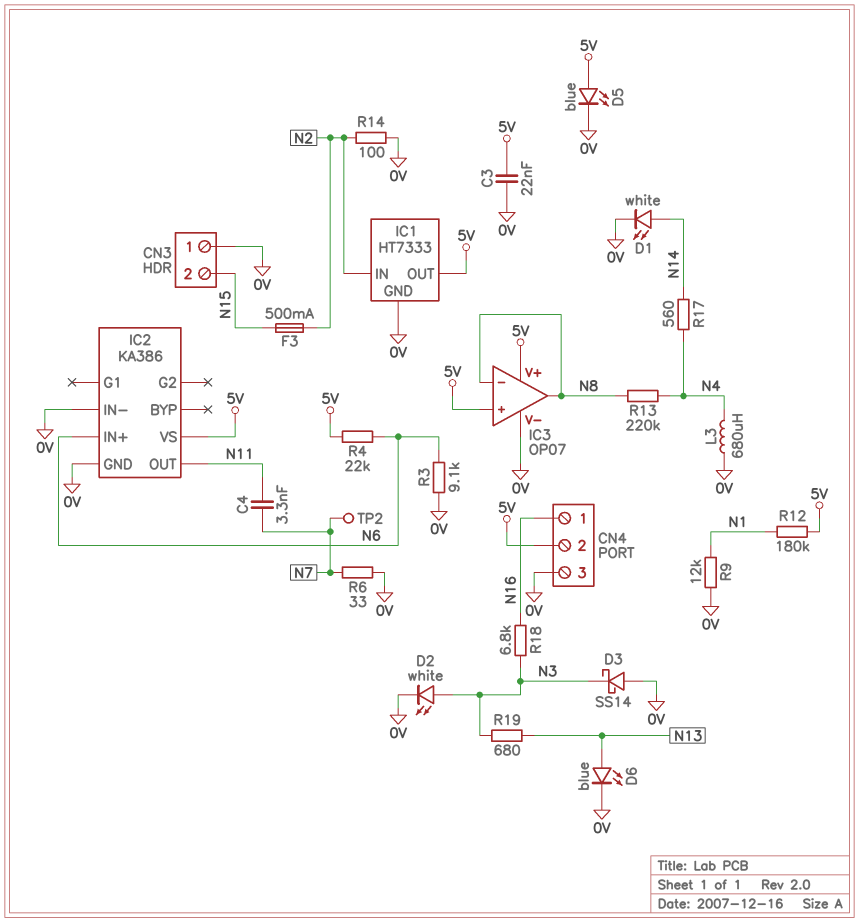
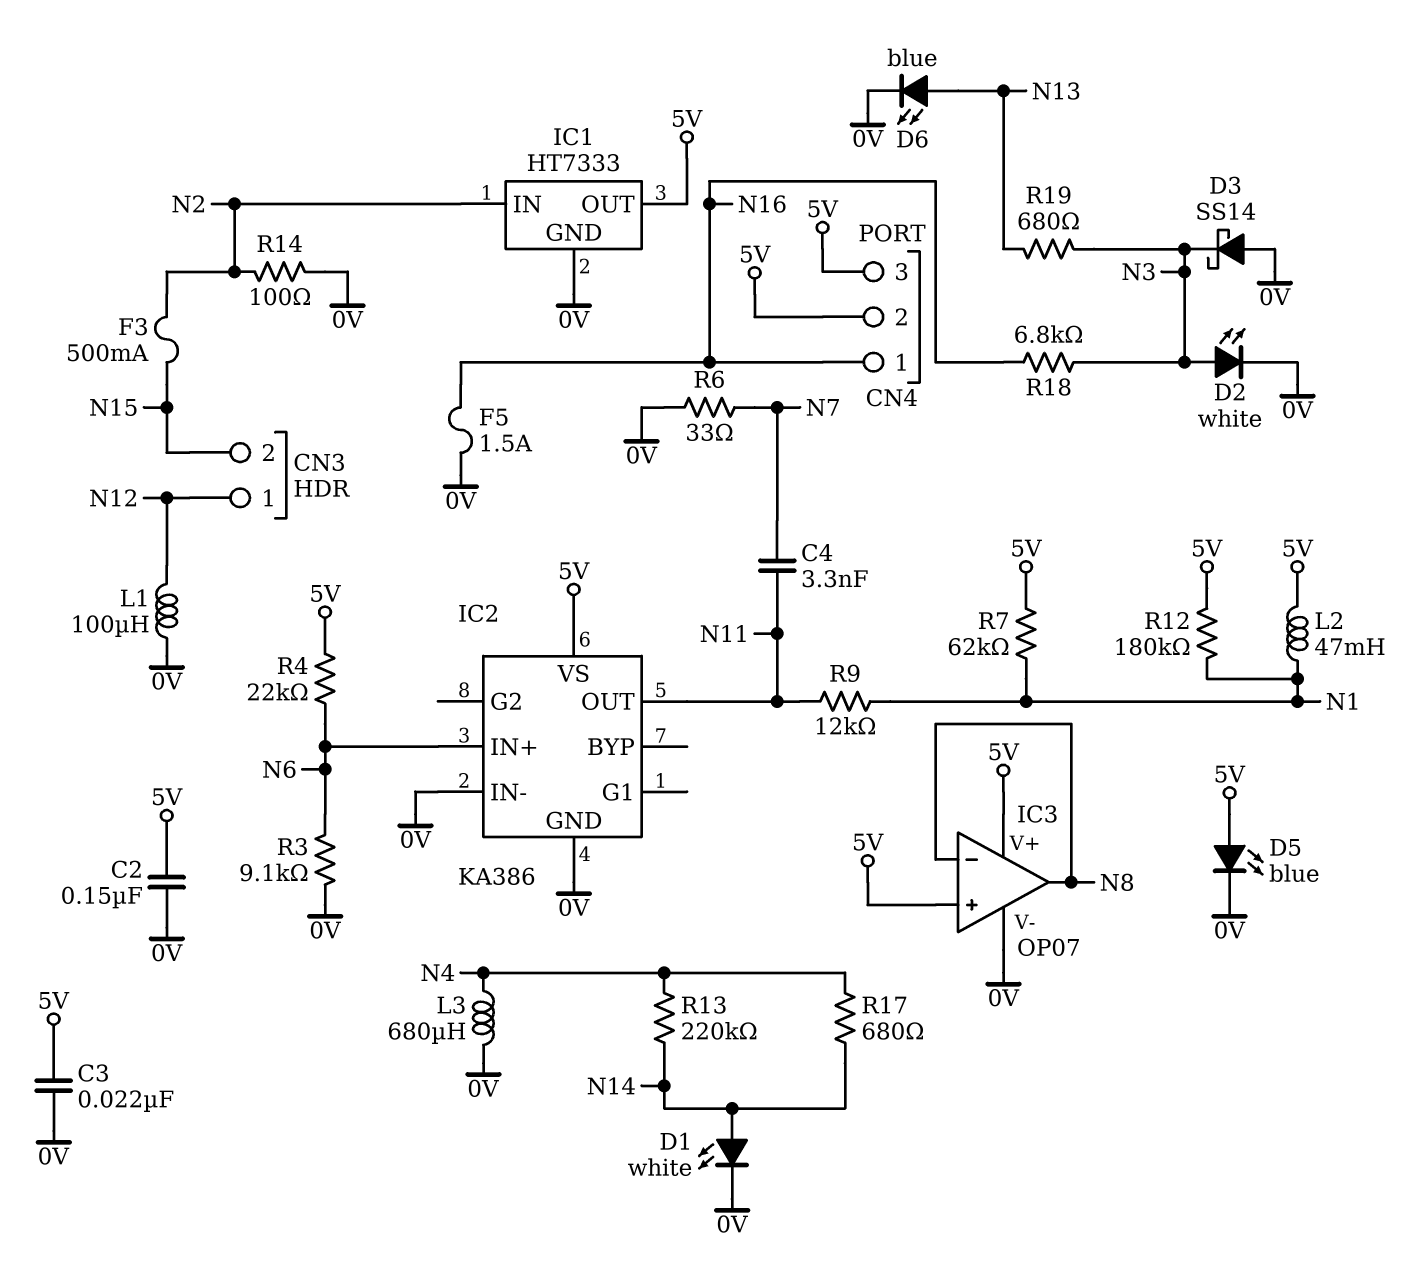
C2: none -> 150nF (0V, 5V)
CN3 pin 1: 0V -> N12
CN4 pin 3: 0V -> 5V
F5: none -> 1.5A (0V, N16)
L1: none -> 100uH (0V, N12)
L2: none -> 47mH (5V, N1)
R7: none -> 62k (5V, N1)
R9: 12k (0V, N1) -> 12k (N1, N11)
R13: 220k (N4, N8) -> 220k (N4, N14)
R17: 560 (N4, N14) -> 680 (N4, N14)
TP2: test point (N7) -> none

